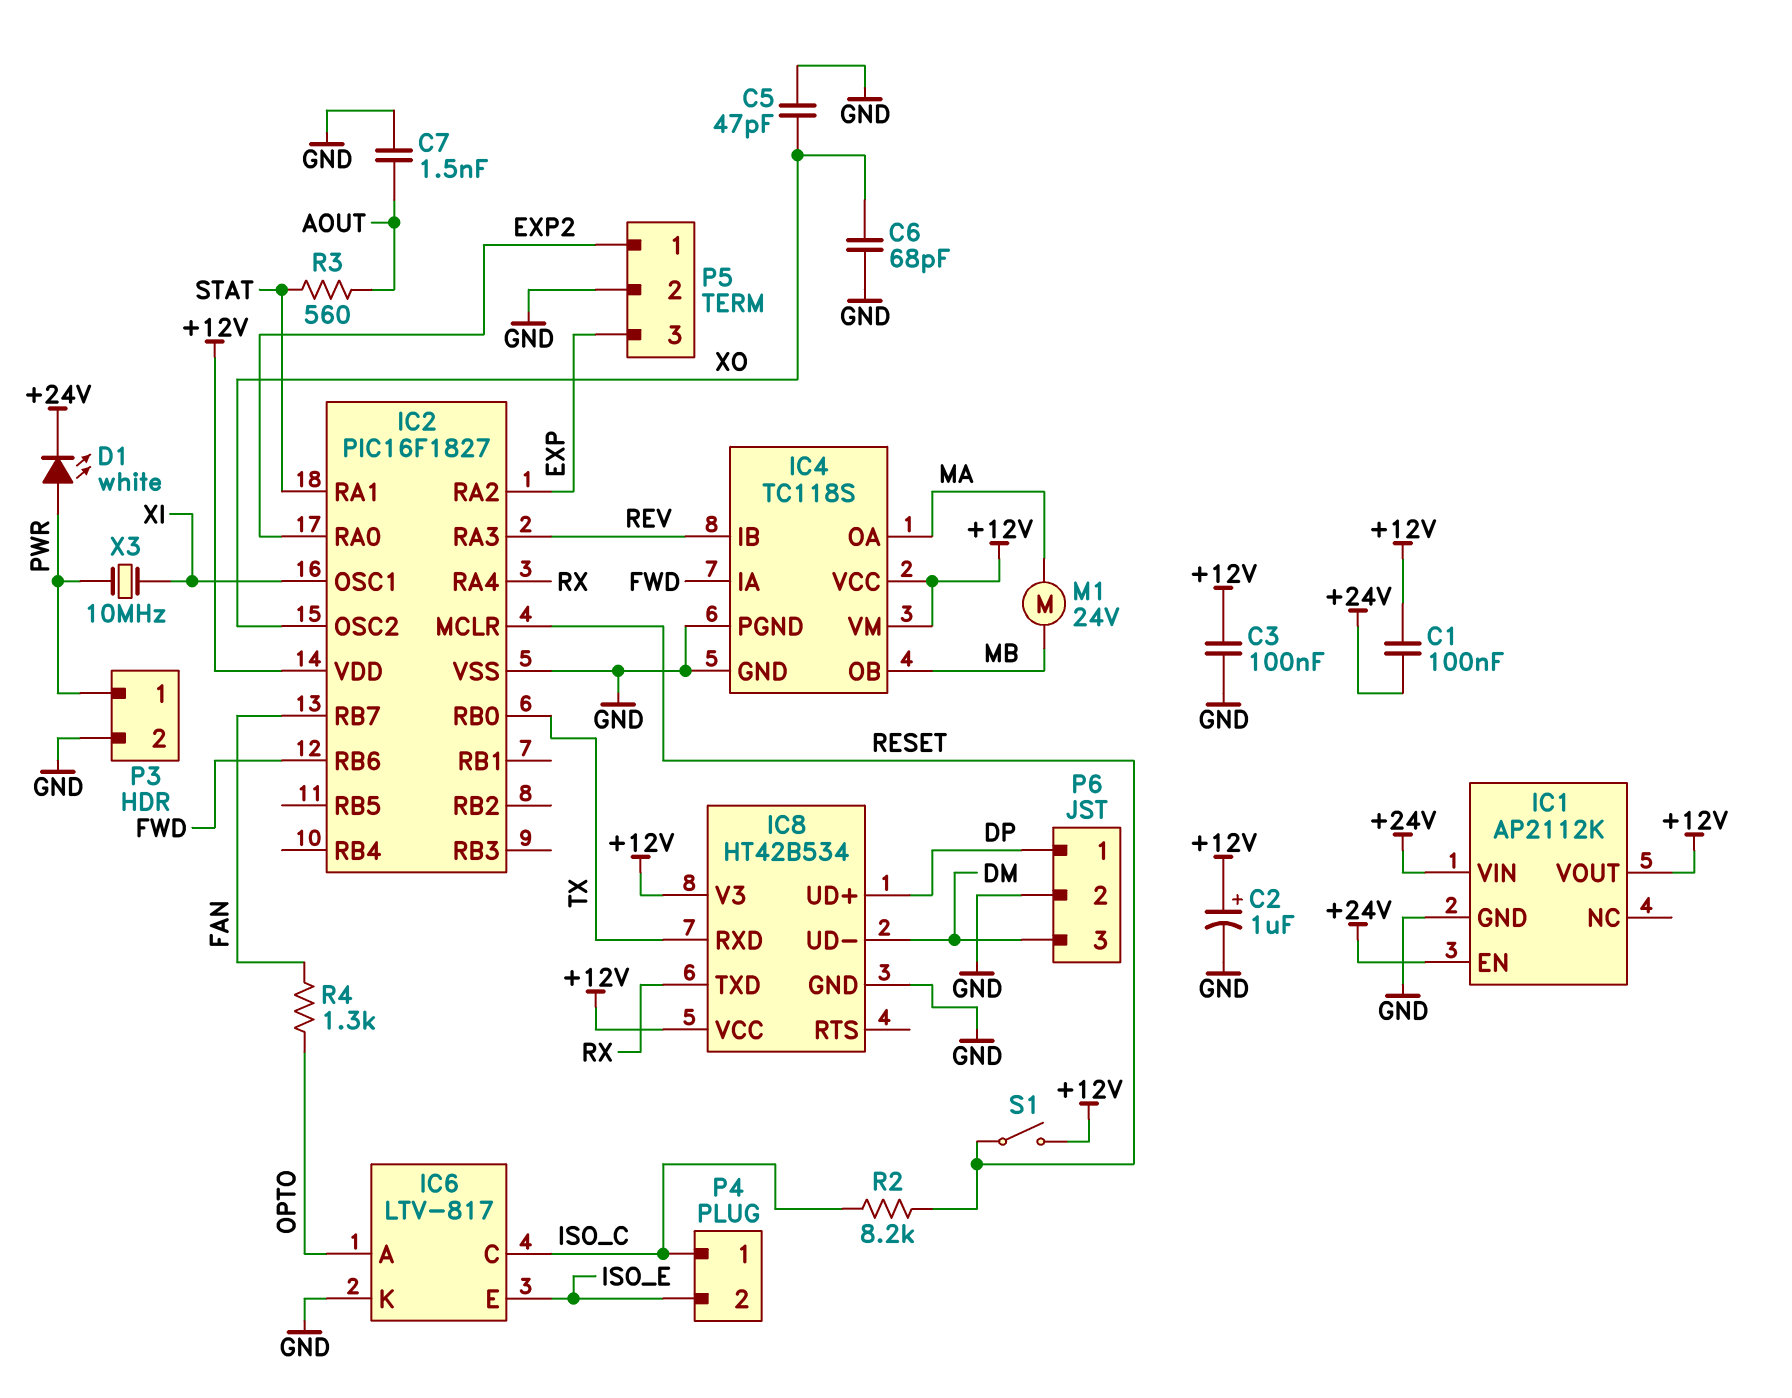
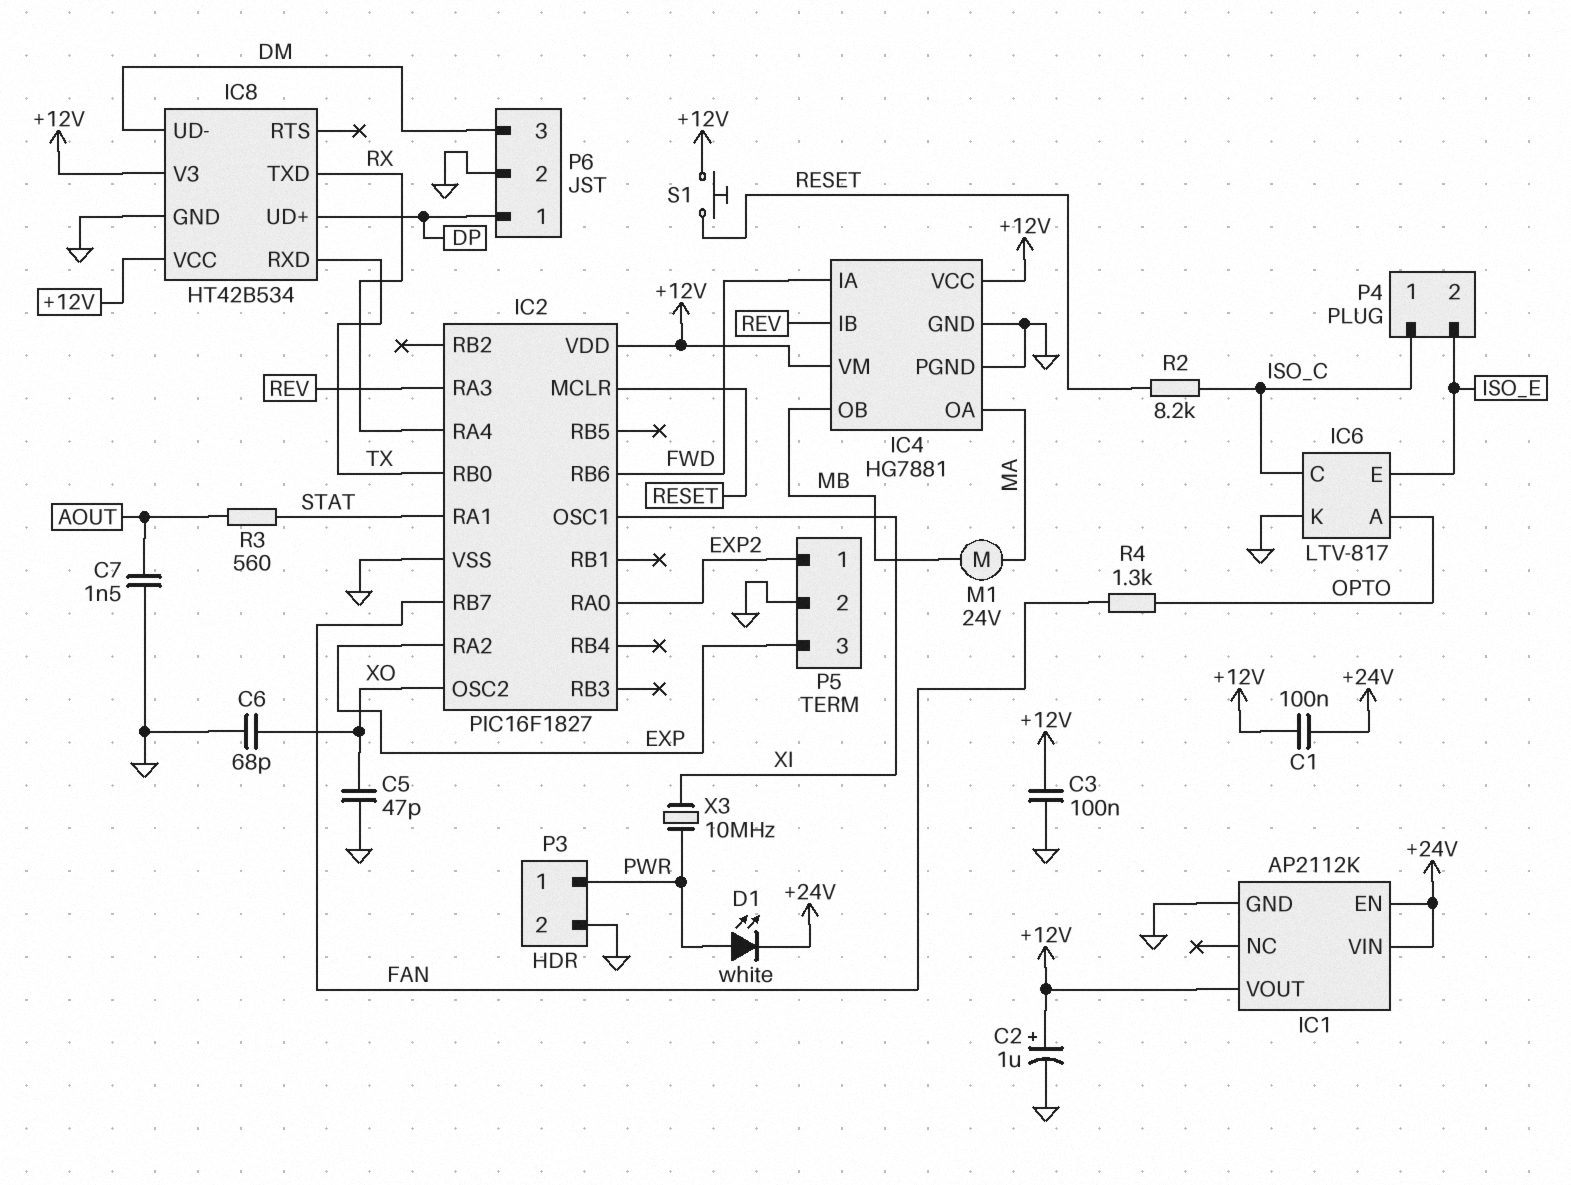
IC4: TC118S -> HG7881
S1: switch (+12V, RESET) -> button (+12V, RESET)

